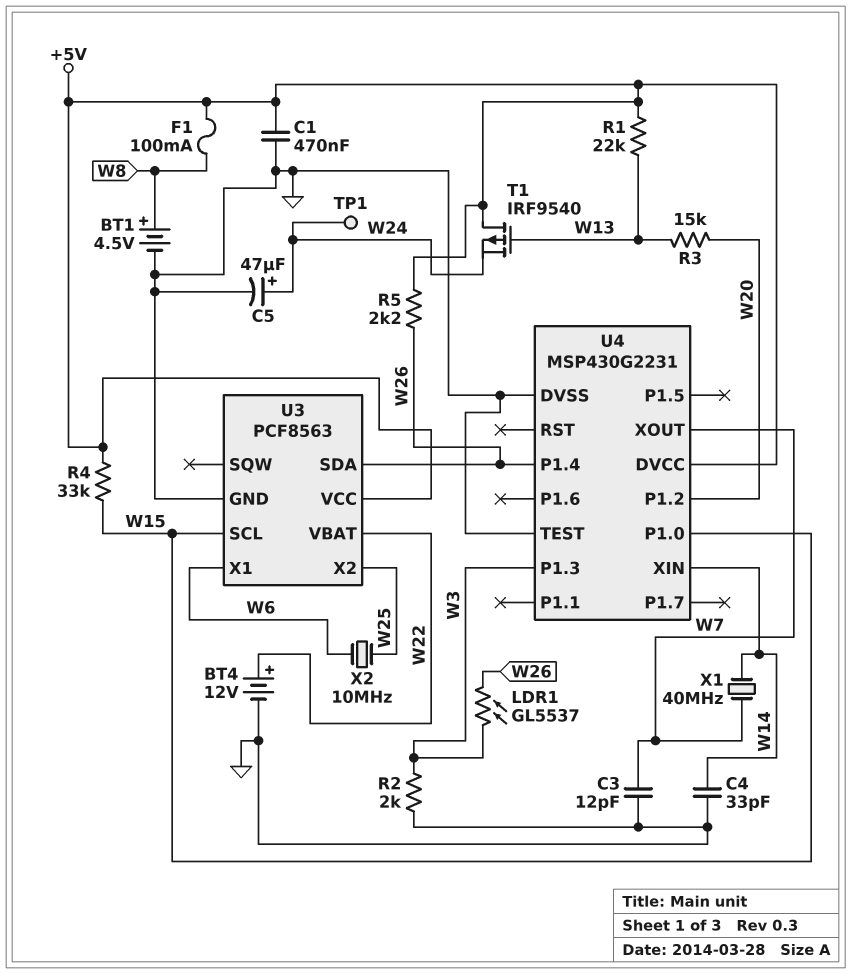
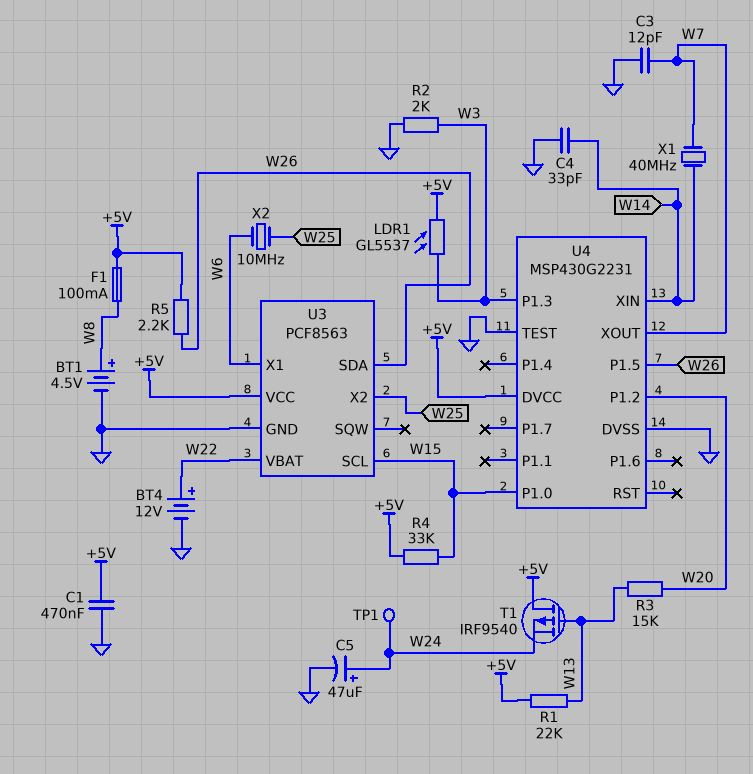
LDR1: GL5537 (W3, W26) -> GL5537 (+5V, W3)
U4 pin P1.4: W26 -> none
U4 pin P1.5: none -> W26

